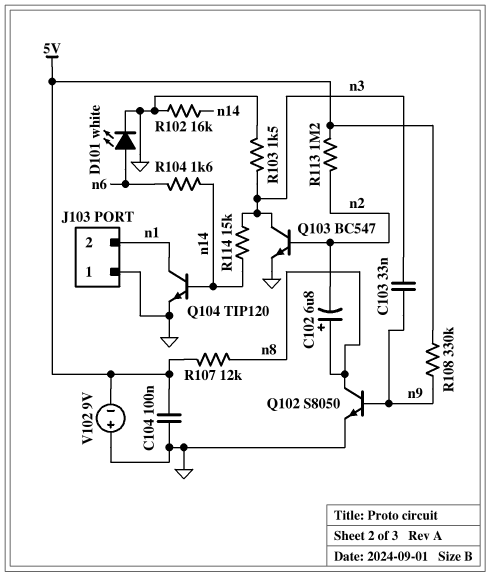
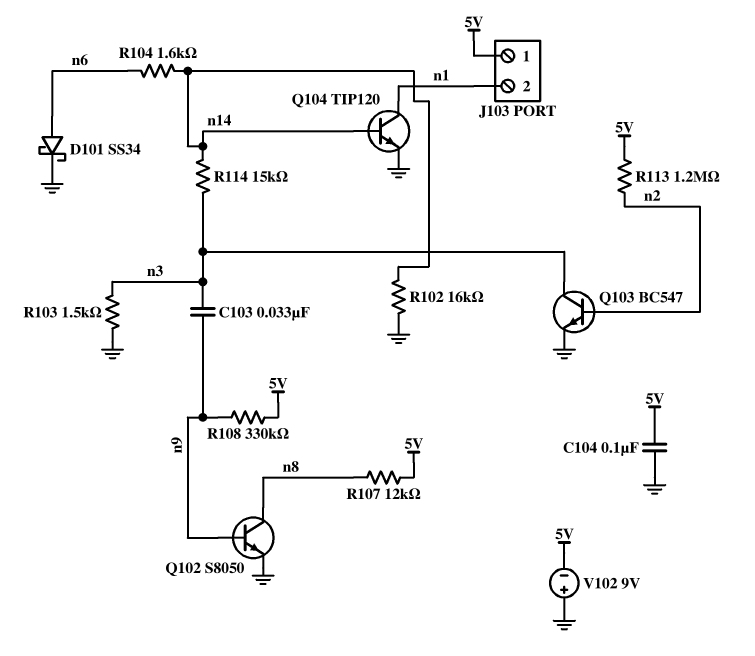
C102: 6.8uF (plus n8, minus n2) -> none
D101: LED white (A n6, K GND) -> schottky SS34 (A n6, K GND)
J103 pin 1: GND -> 5V

